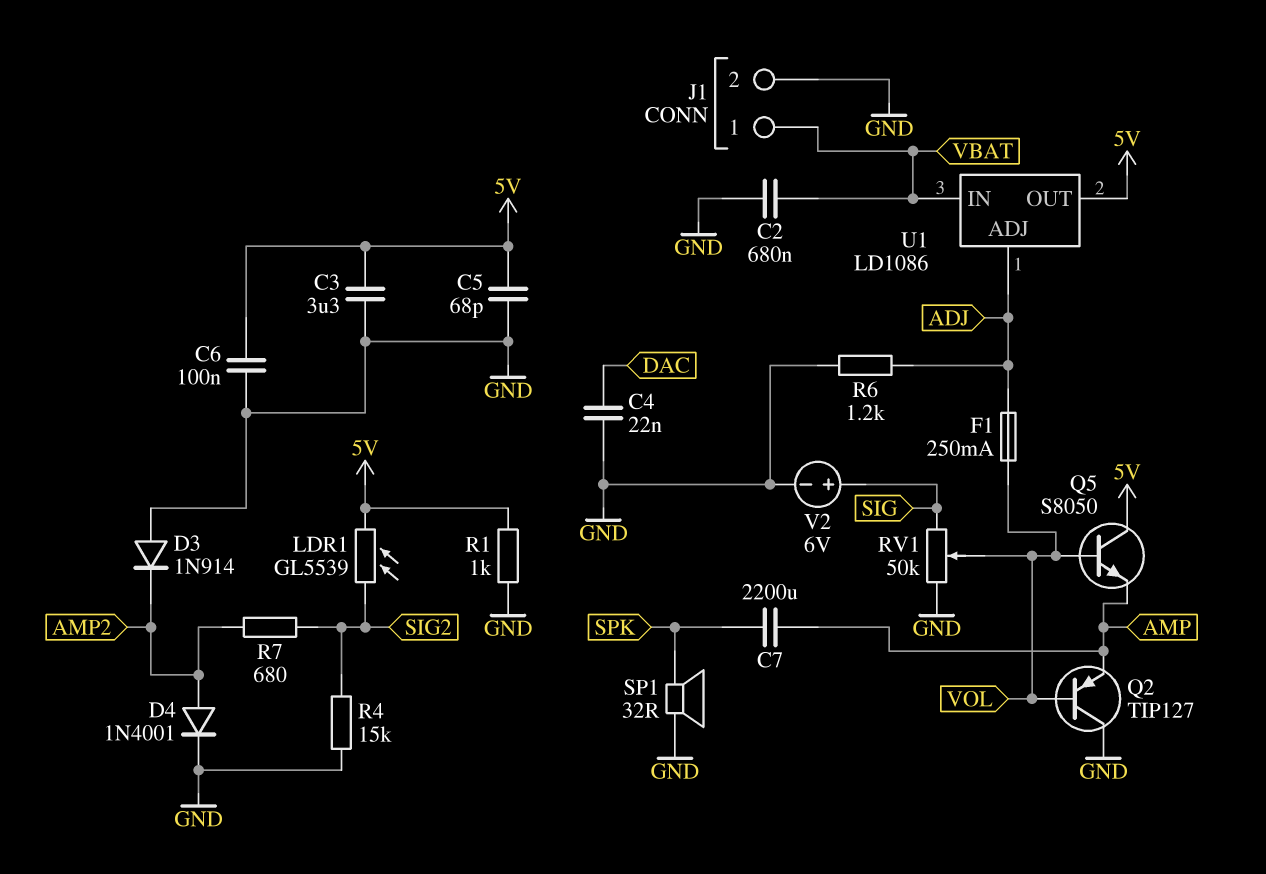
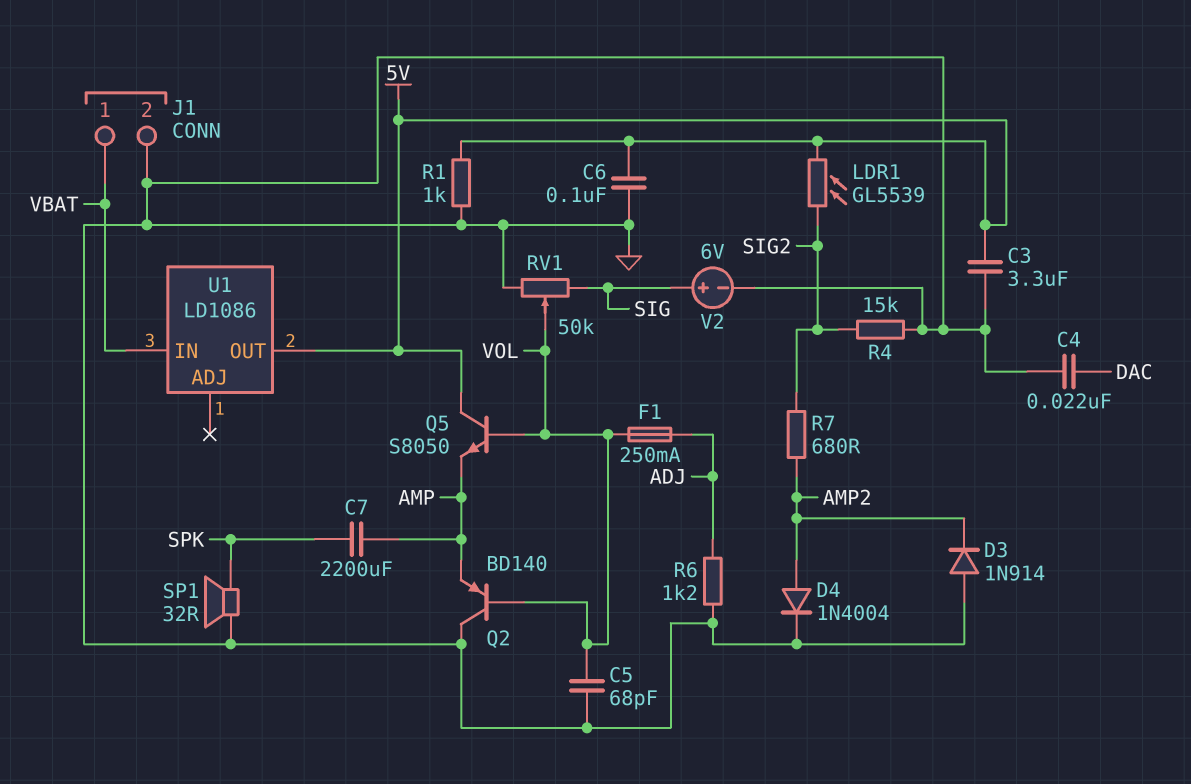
C2: 680nF (GND, VBAT) -> none
C5: 68pF (5V, GND) -> 68pF (GND, VOL)
D4: diode 1N4001 (A AMP2, K GND) -> diode 1N4004 (A AMP2, K GND)
Q2: PNP TIP127 (B VOL, C GND, E AMP) -> PNP BD140 (B VOL, C GND, E AMP)
U1 pin ADJ: ADJ -> none

